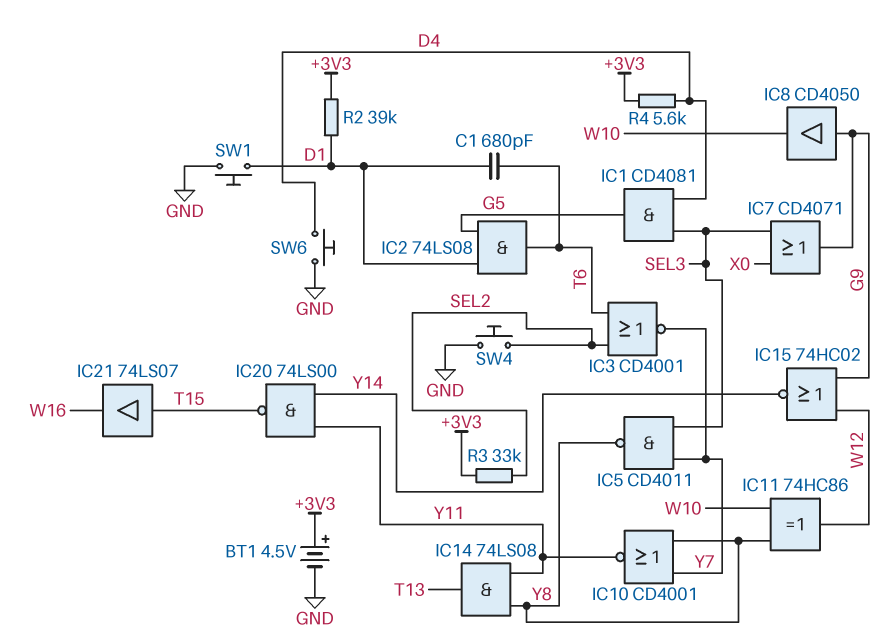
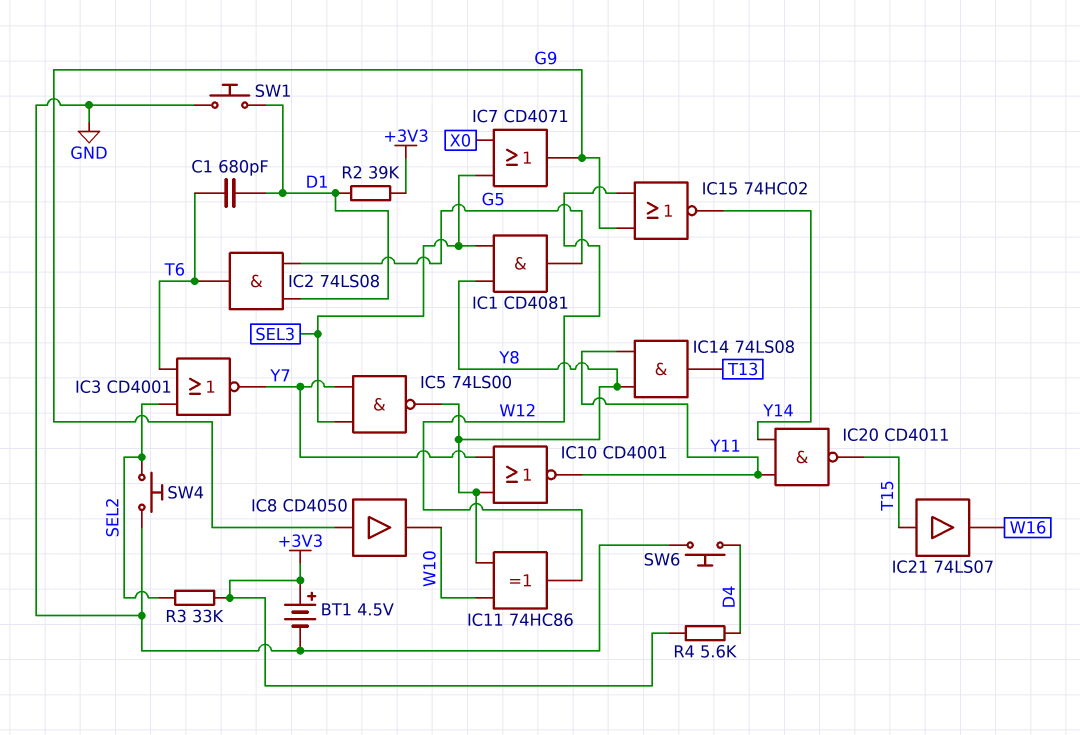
IC1: AND CD4081 (in D4, in SEL3, out G5) -> AND CD4081 (in SEL3, in Y8, out G5)
IC5: NAND CD4011 (in SEL3, in Y7, out Y8) -> NAND 74LS00 (in SEL3, in Y7, out Y8)
IC20: NAND 74LS00 (in Y11, in Y14, out T15) -> NAND CD4011 (in Y11, in Y14, out T15)

